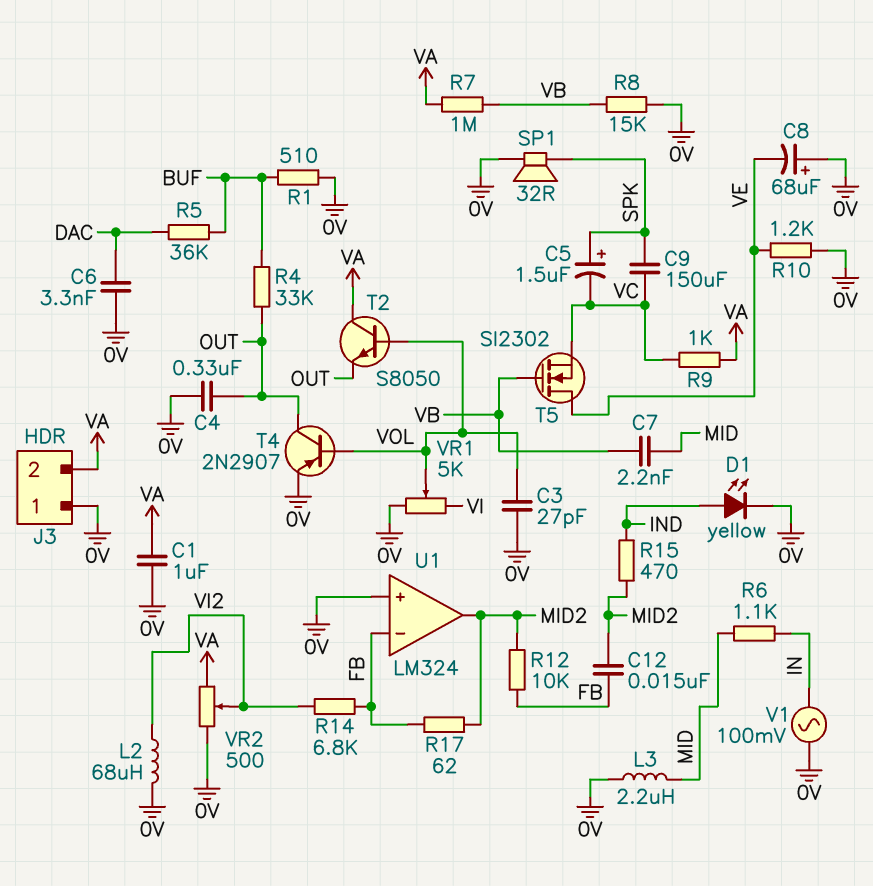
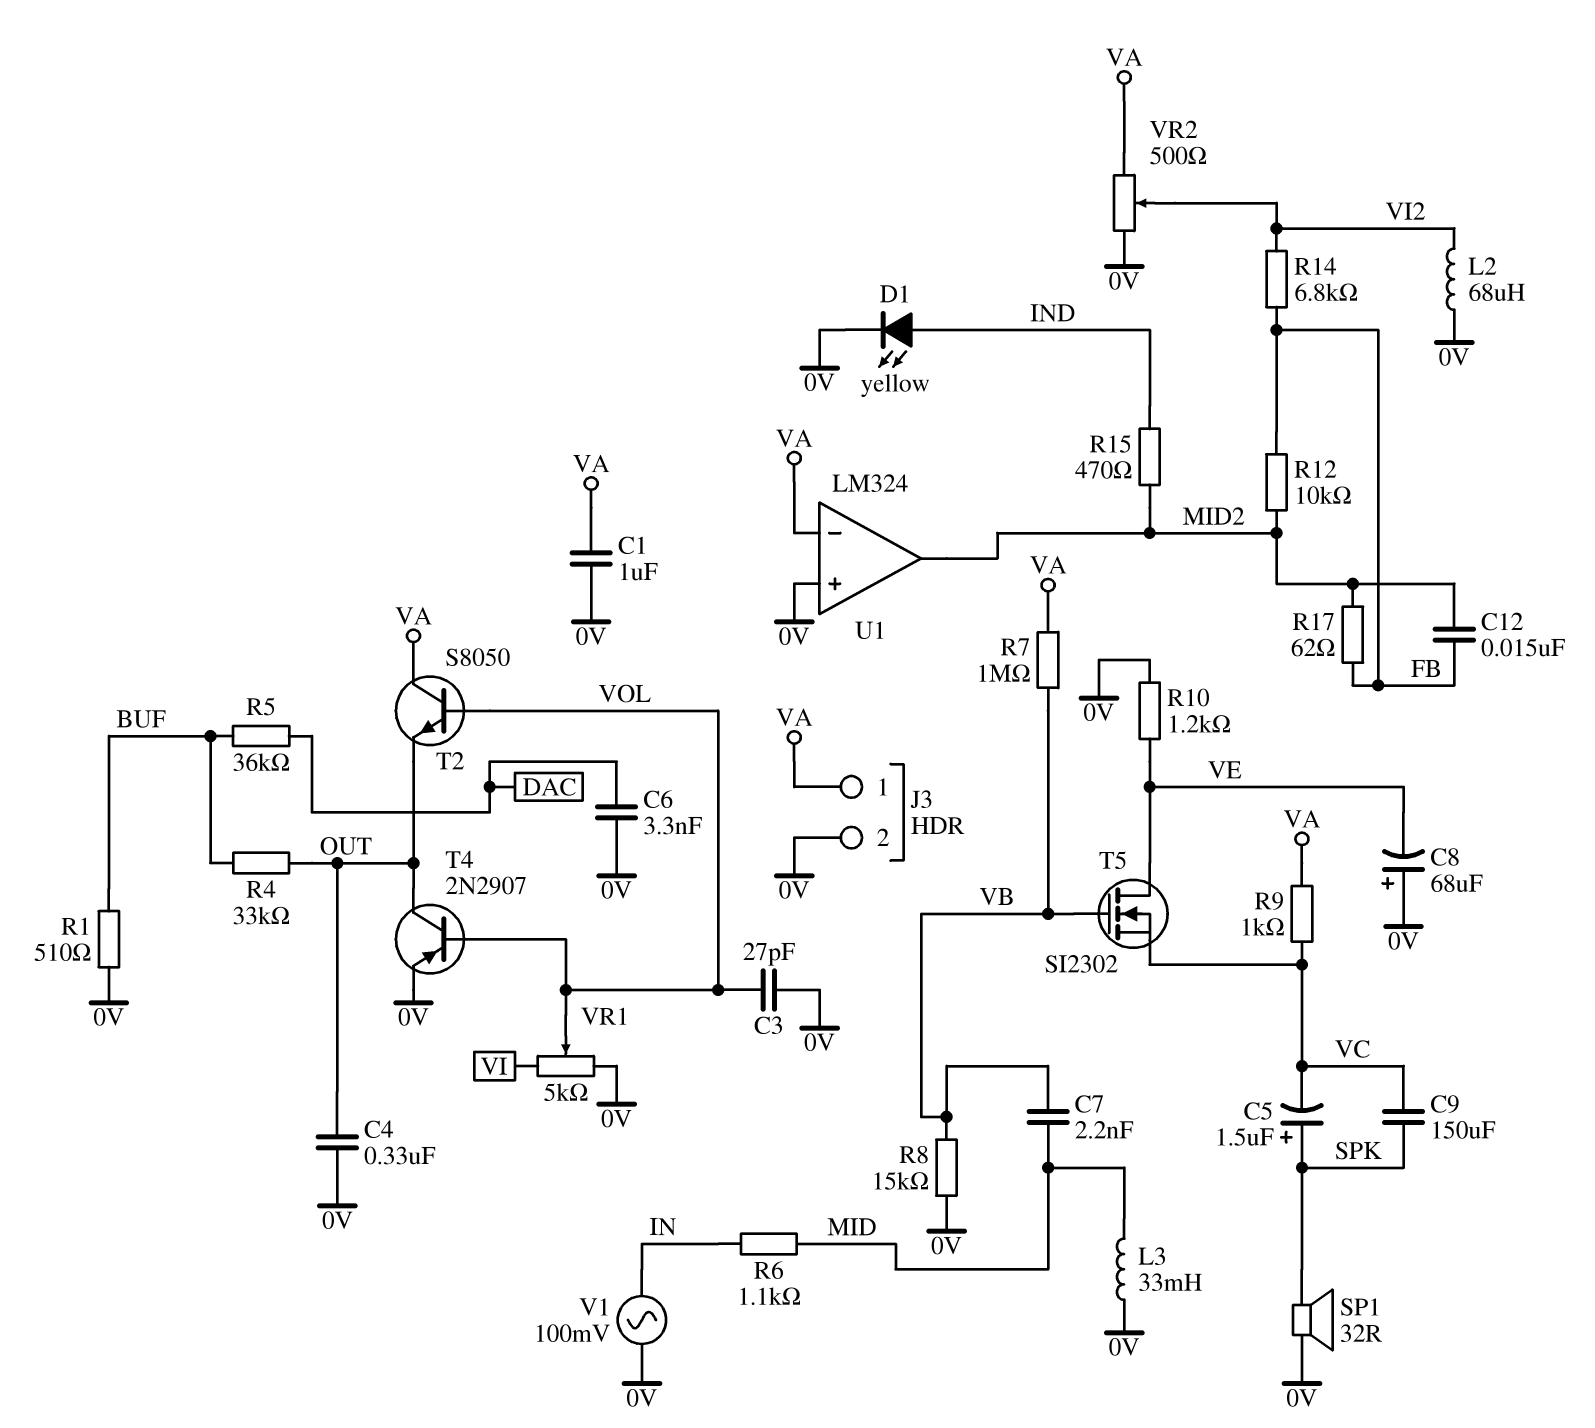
J3 pin 1: 0V -> VA
J3 pin 2: VA -> 0V
L3: 2.2uH (0V, MID) -> 33mH (0V, MID)
U1 pin in-: FB -> VA

